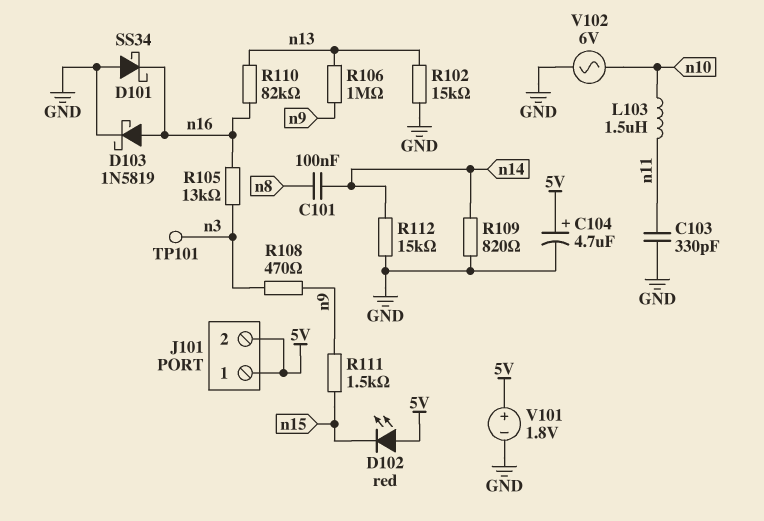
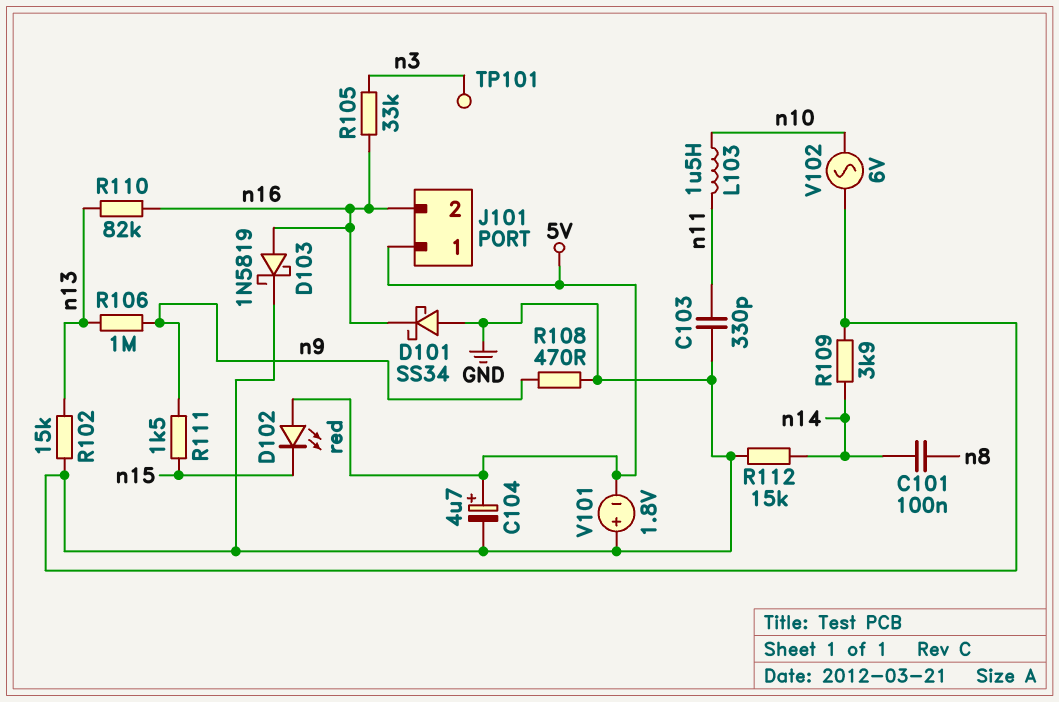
J101 pin 2: 5V -> n16
R105: 13k (n3, n16) -> 33k (n3, n16)
R108: 470 (n3, n9) -> 470 (GND, n9)
R109: 820 (GND, n14) -> 3.9k (GND, n14)
V101: 1.8V (plus 5V, minus GND) -> 1.8V (plus GND, minus 5V)

